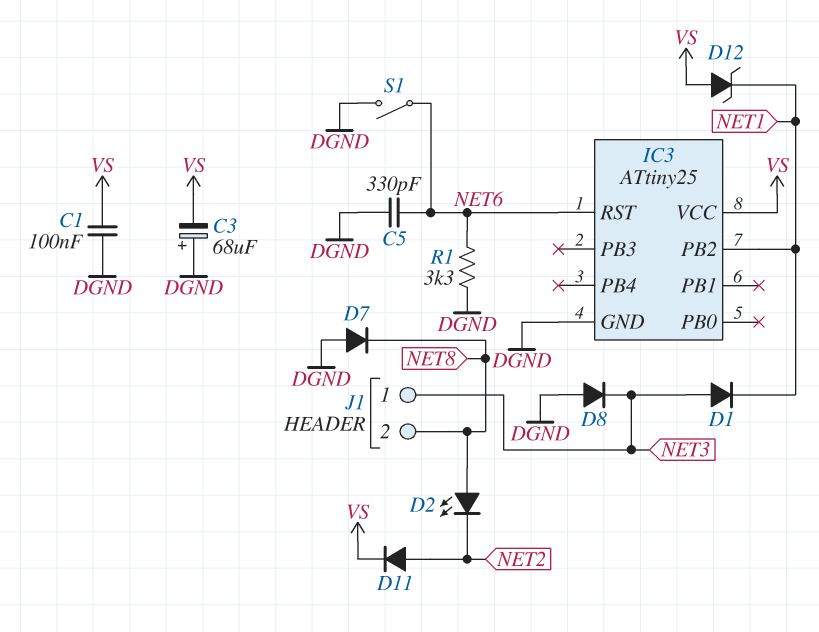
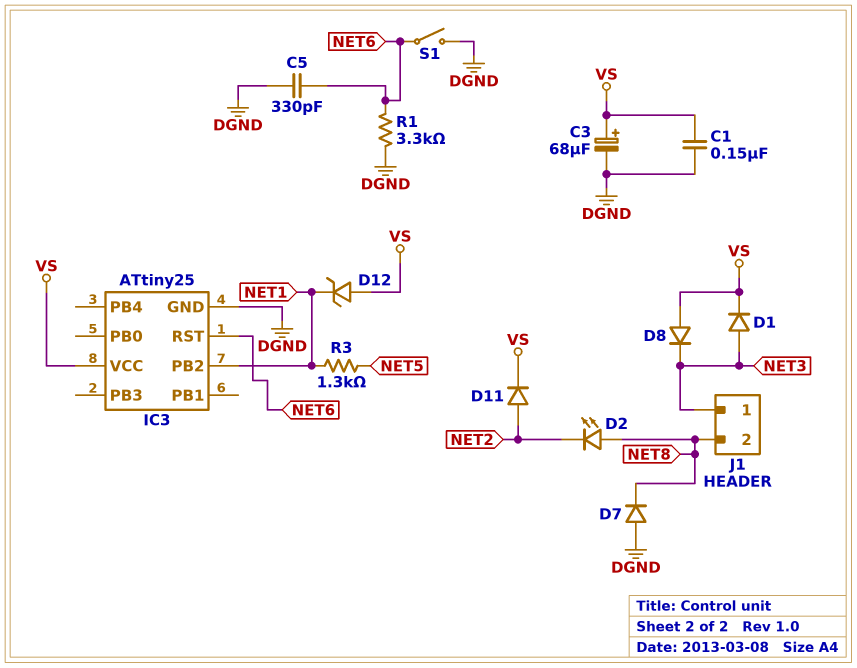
C1: 100nF (DGND, VS) -> 150nF (DGND, VS)
C3: 68uF (plus DGND, minus VS) -> 68uF (plus VS, minus DGND)
D1: diode (A NET3, K NET1) -> diode (A NET3, K VS)
D8: diode (A DGND, K NET3) -> diode (A VS, K NET3)
R3: none -> 1.3k (NET1, NET5)

